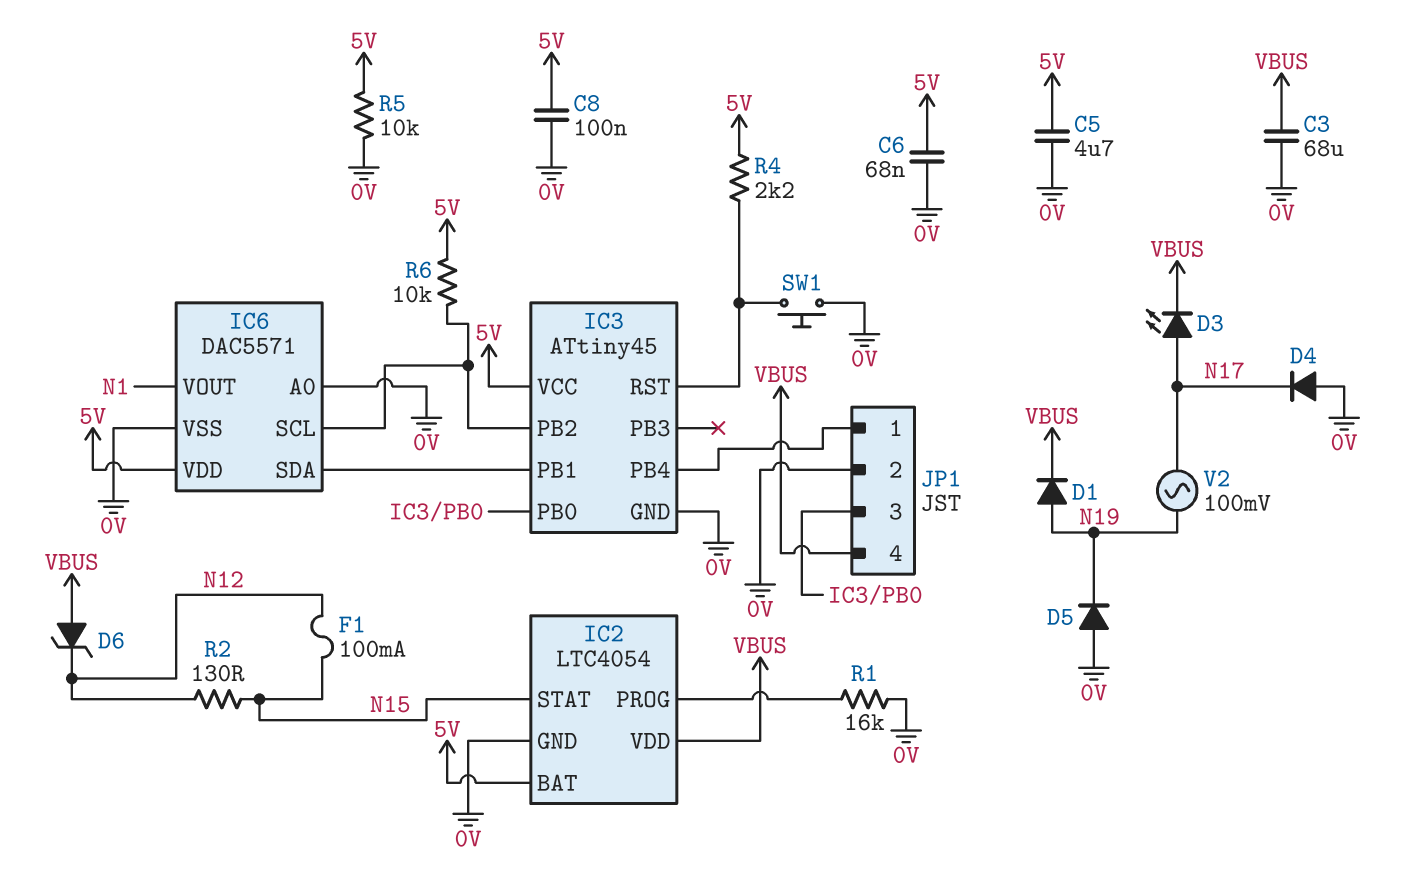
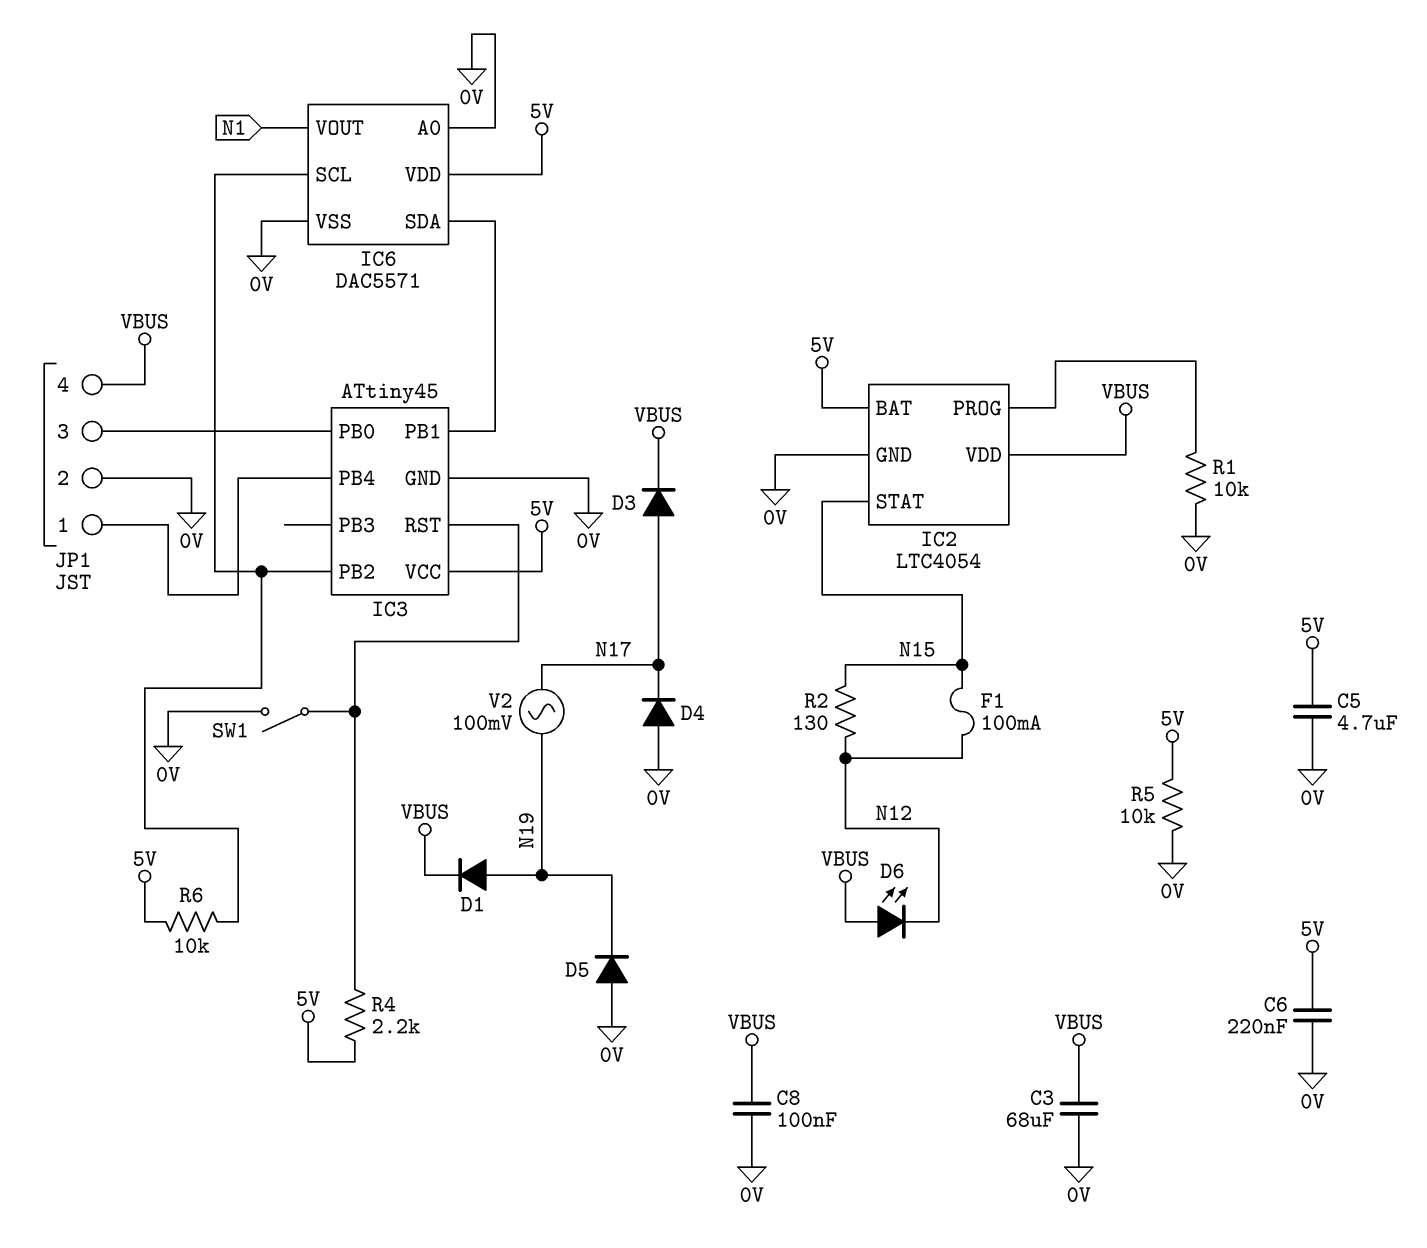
C6: 68nF (0V, 5V) -> 220nF (0V, 5V)
C8: 100nF (0V, 5V) -> 100nF (0V, VBUS)
D3: LED (A N17, K VBUS) -> diode (A N17, K VBUS)
D6: zener (A VBUS, K N12) -> LED (A VBUS, K N12)
R1: 16k (0V, IC2/PROG) -> 10k (0V, IC2/PROG)
SW1: button (0V, IC3/RST) -> switch (0V, IC3/RST)

